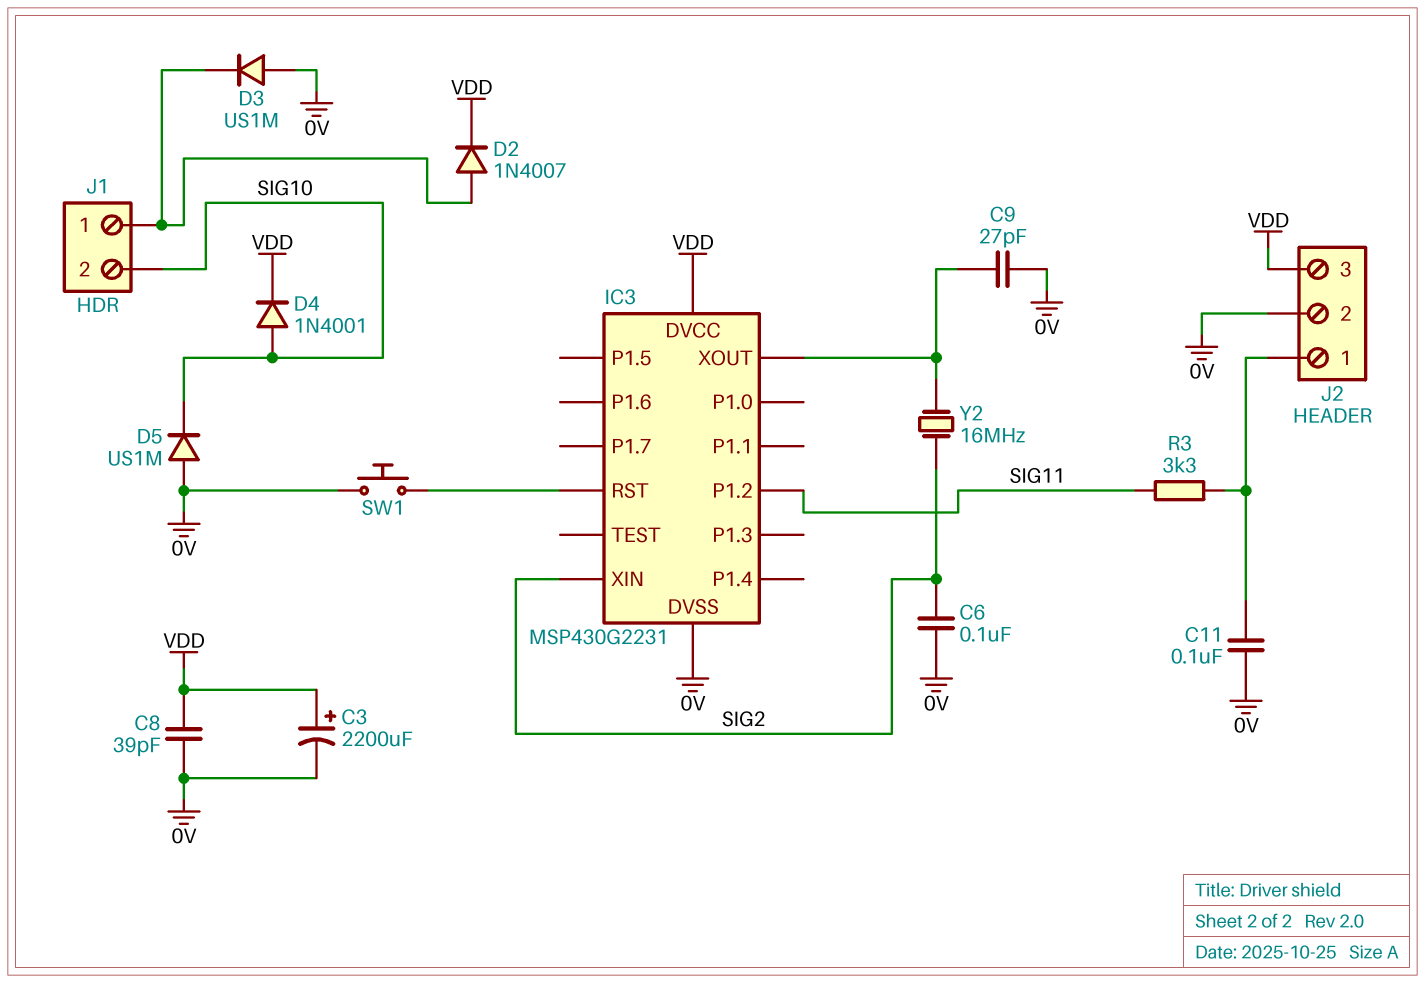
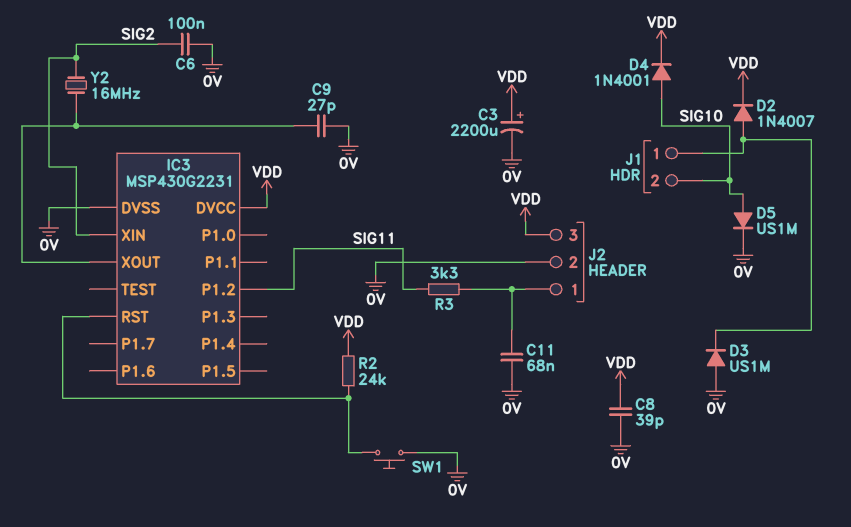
C11: 100nF (0V, J2/1) -> 68nF (0V, J2/1)
D5: diode US1M (A 0V, K SIG10) -> diode US1M (A SIG10, K 0V)
R2: none -> 24k (IC3/RST, VDD)

